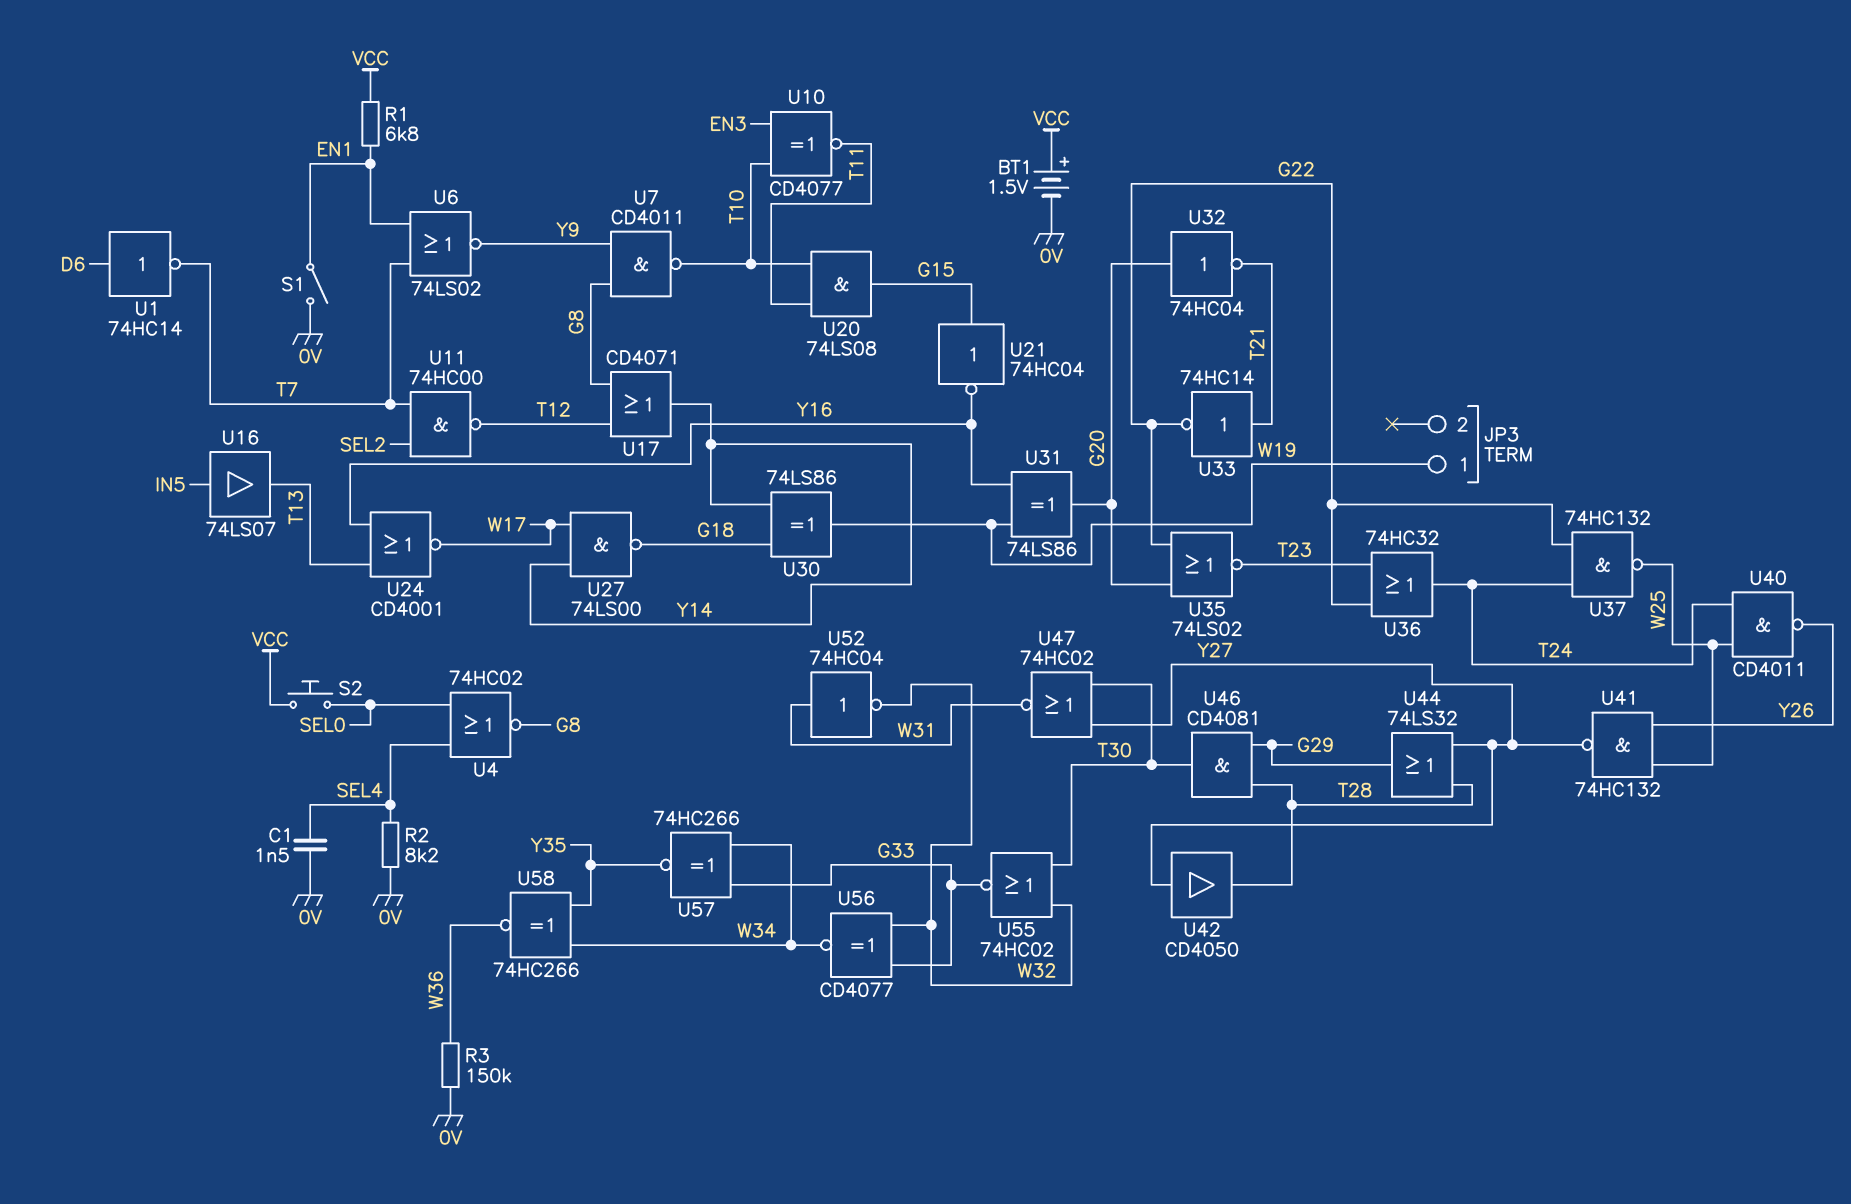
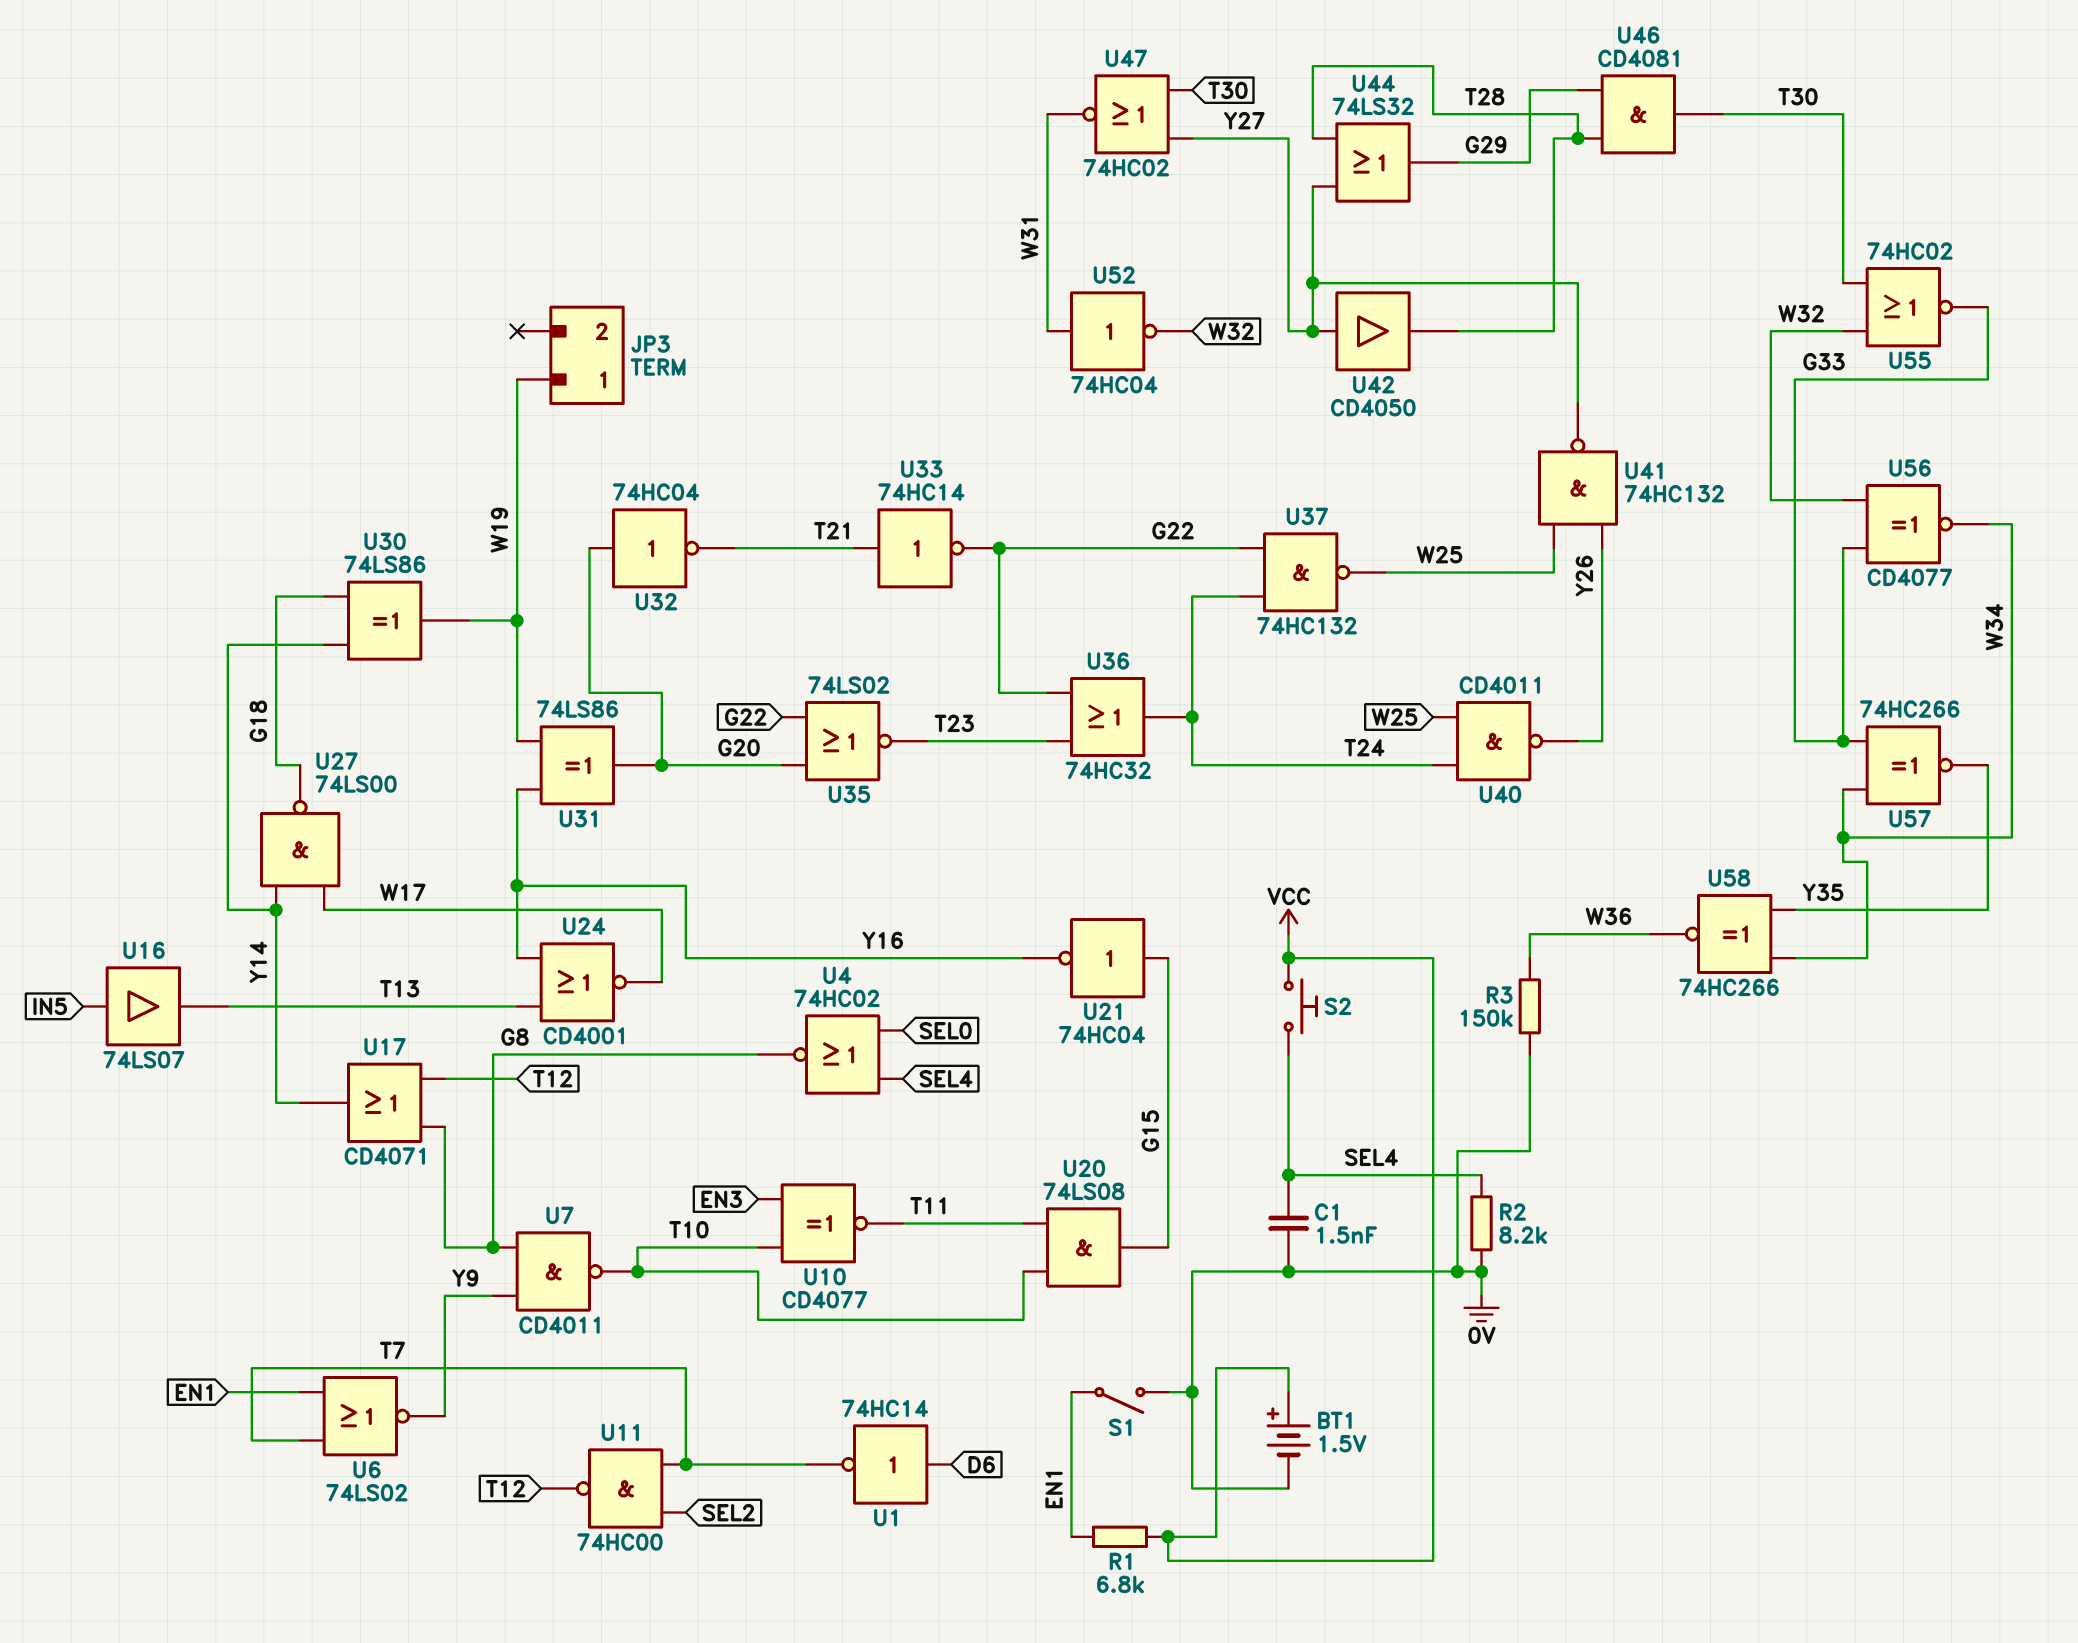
S2: button (SEL0, VCC) -> button (SEL4, VCC)

